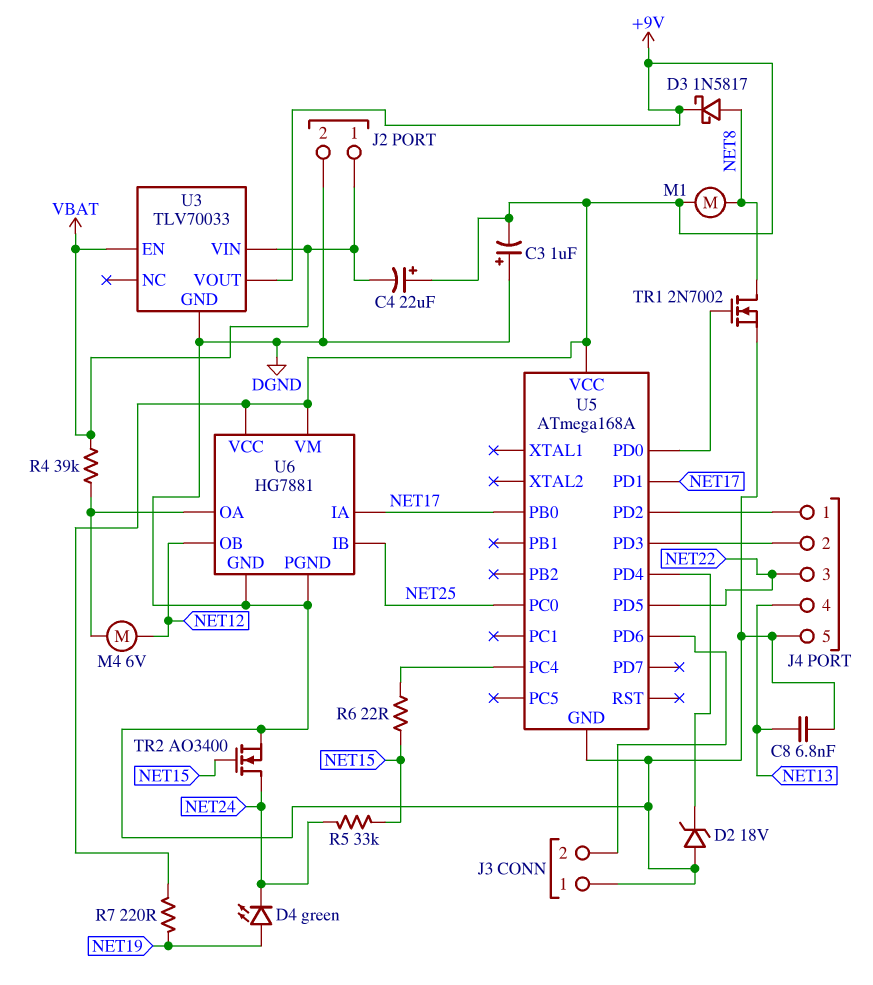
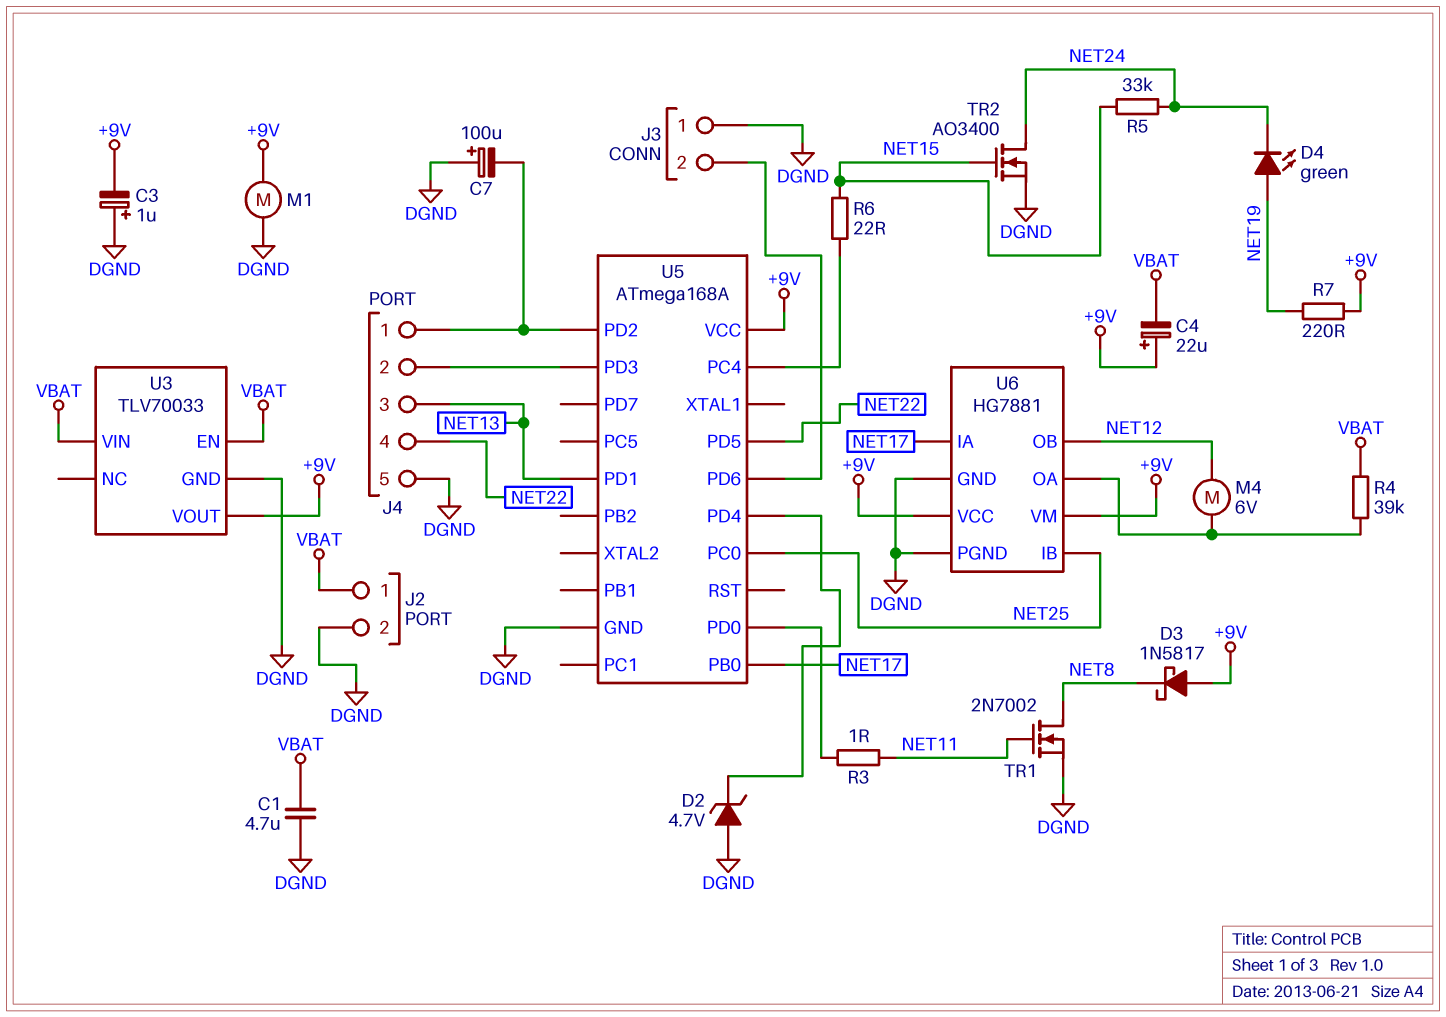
C1: none -> 4.7uF (DGND, VBAT)
C7: none -> 100uF (plus DGND, minus J4/1)
C8: 6.8nF (DGND, NET13) -> none
D2: zener 18V (A DGND, K U5/PD4) -> zener 4.7V (A DGND, K U5/PD4)
D3: schottky 1N5817 (A NET8, K +9V) -> schottky 1N5817 (A +9V, K NET8)
J4 pin 3: NET22 -> NET13
J4 pin 4: NET13 -> NET22
M1: motor (+9V, NET8) -> motor (+9V, DGND)
R3: none -> 1 (NET11, U5/PD0)
TR1: NMOS 2N7002 (G U5/PD0, D NET8, S DGND) -> NMOS 2N7002 (G NET11, D NET8, S DGND)
U5 pin PD1: NET17 -> NET13

